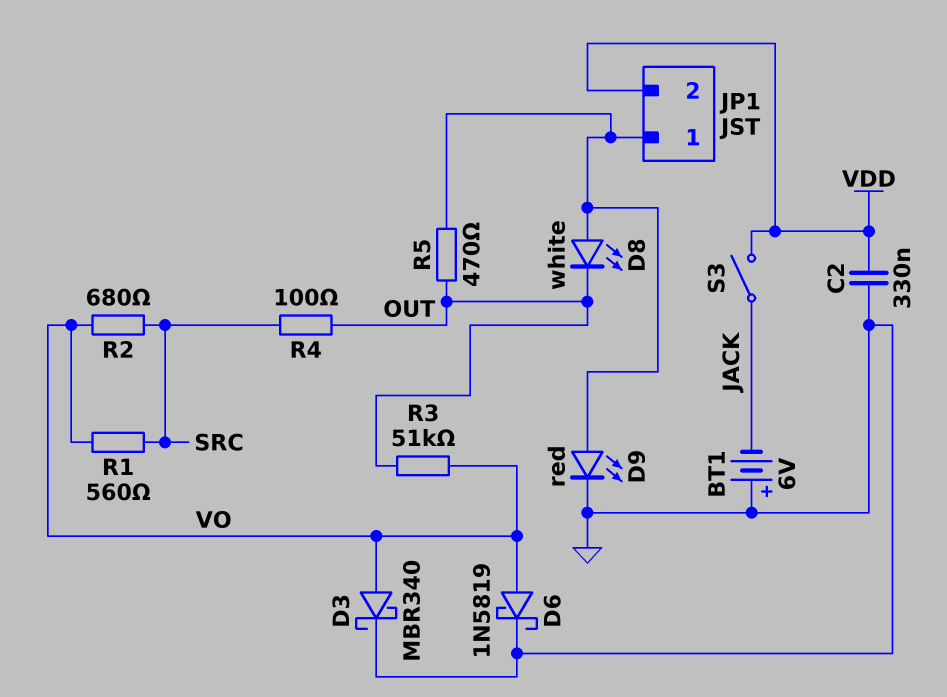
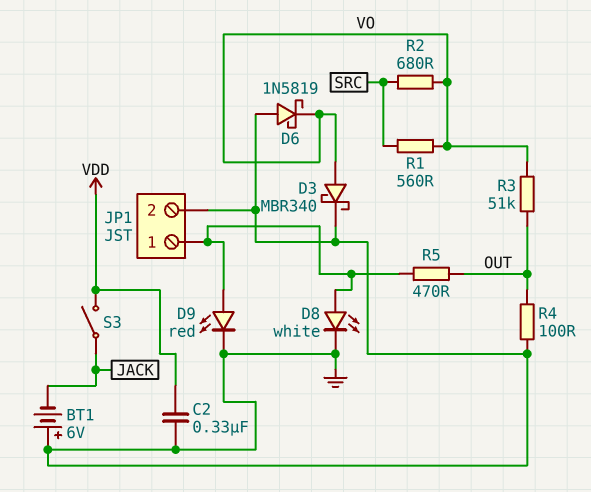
D6: schottky 1N5819 (A VO, K GND) -> schottky 1N5819 (A GND, K VO)
D8: LED white (A JP1/1, K OUT) -> LED white (A JP1/1, K GND)
JP1 pin 2: VDD -> GND
R4: 100 (OUT, SRC) -> 100 (GND, OUT)

